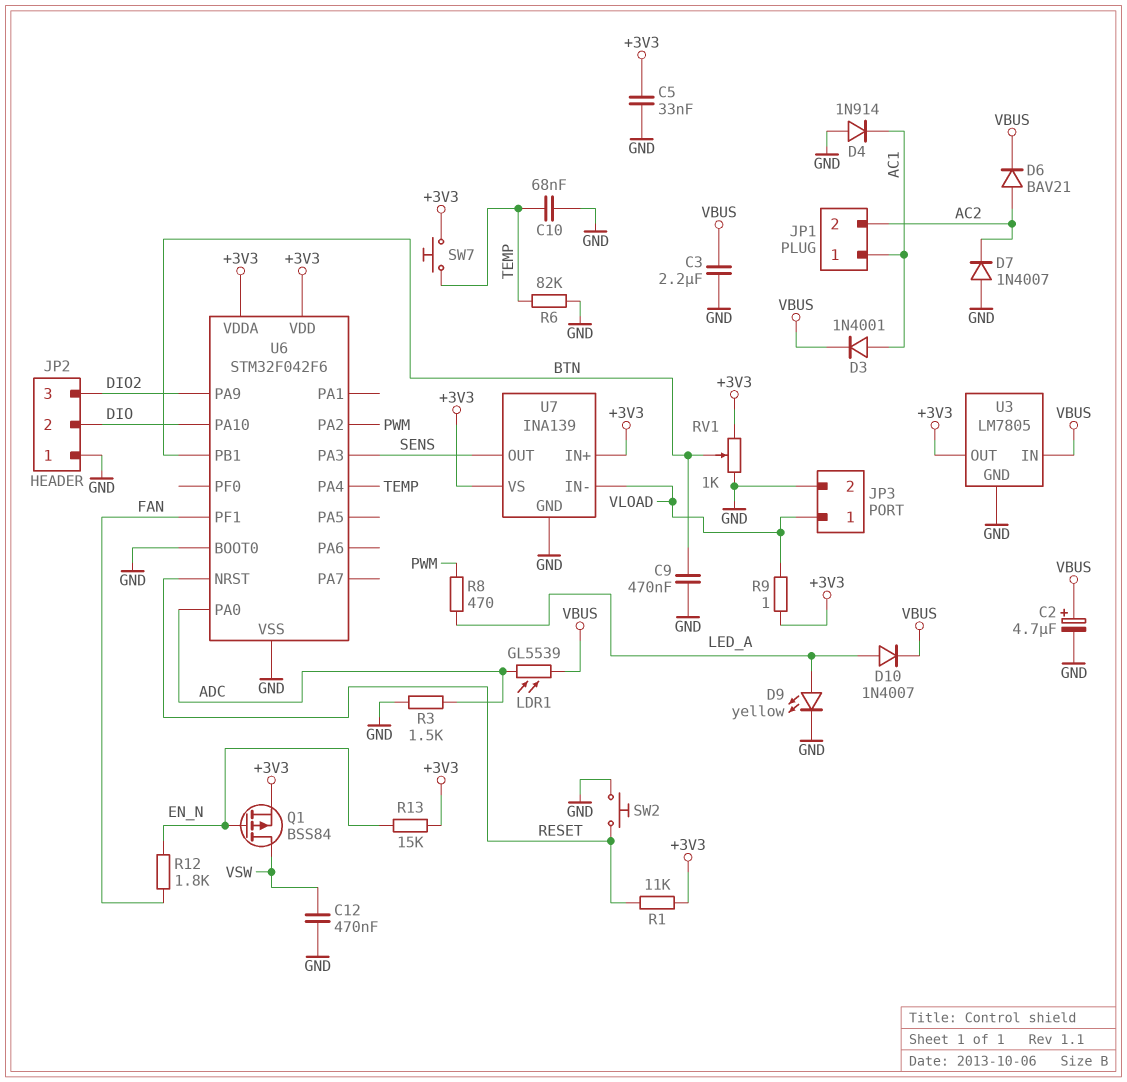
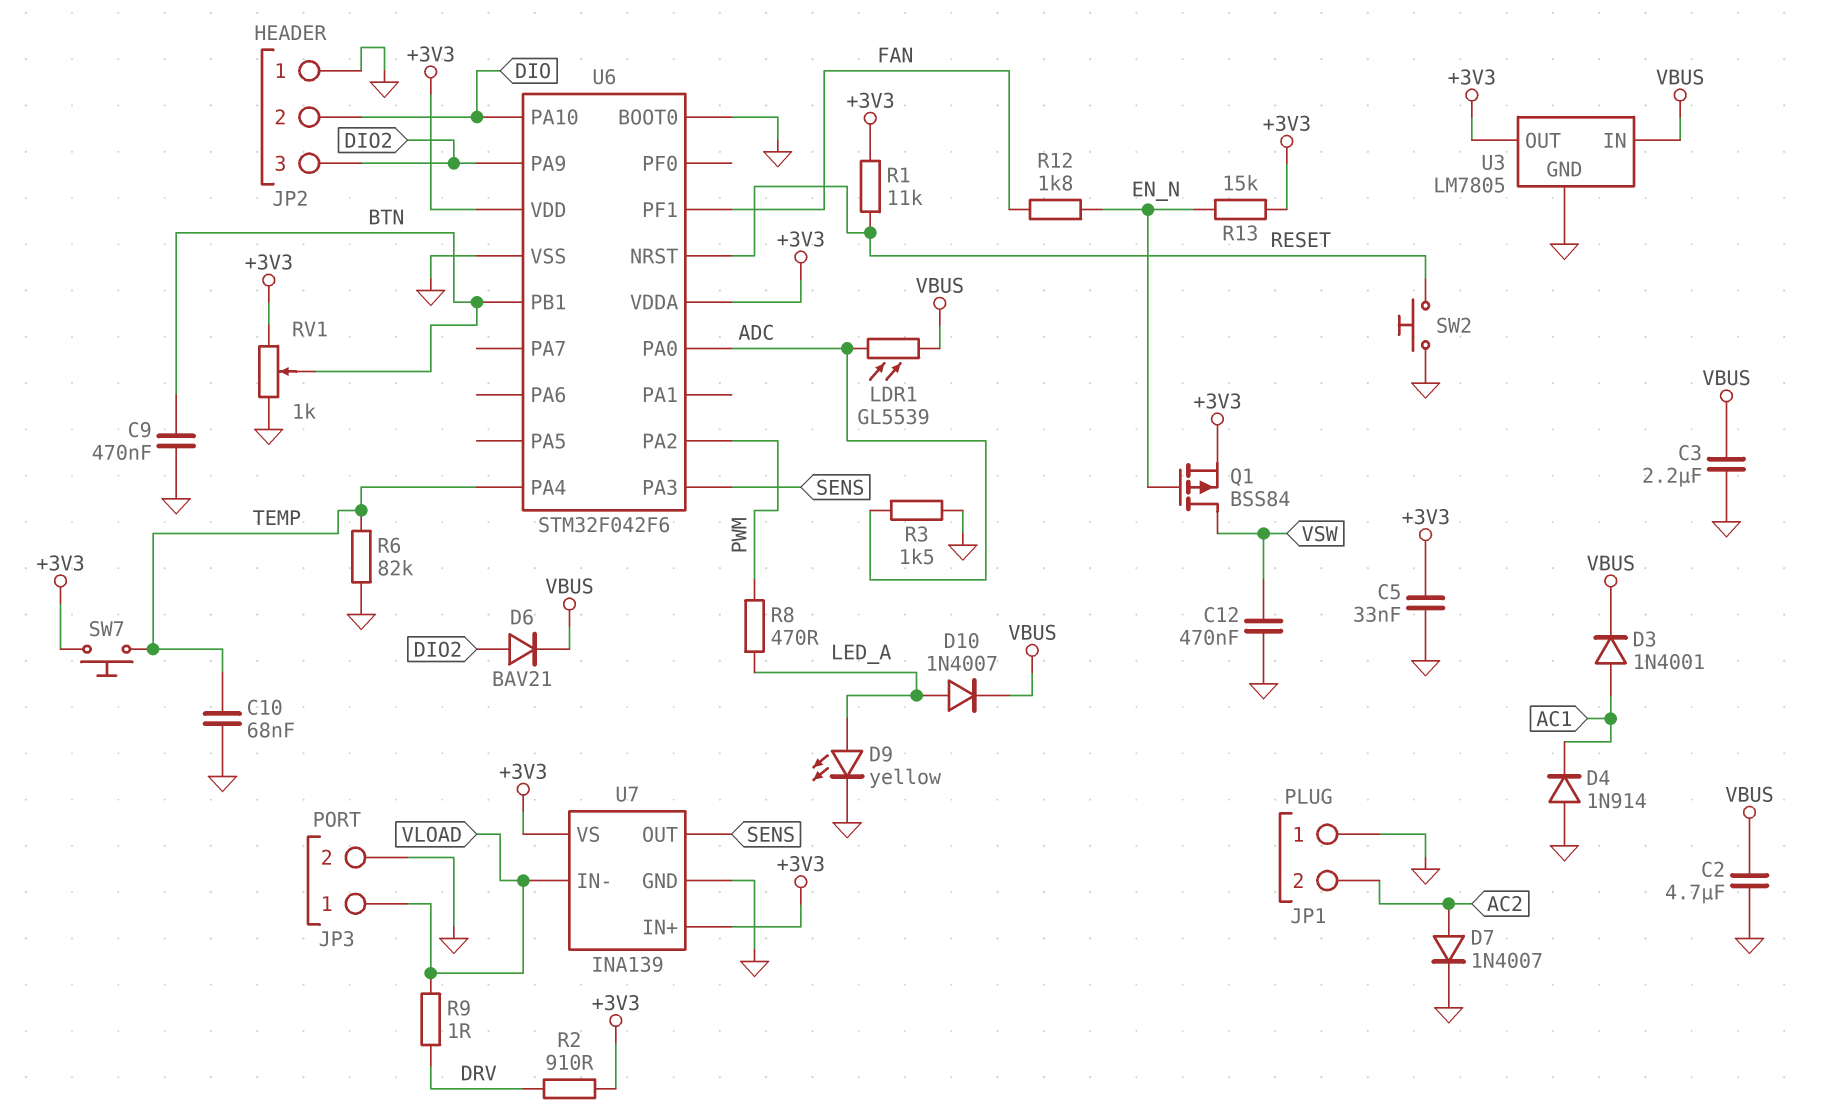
C2: 4.7uF (plus VBUS, minus GND) -> 4.7uF (GND, VBUS)
D6: diode BAV21 (A AC2, K VBUS) -> diode BAV21 (A DIO2, K VBUS)
D7: diode 1N4007 (A GND, K AC2) -> diode 1N4007 (A AC2, K GND)
JP1 pin 1: AC1 -> GND
R2: none -> 910 (+3V3, DRV)
R9: 1 (+3V3, VLOAD) -> 1 (DRV, VLOAD)

